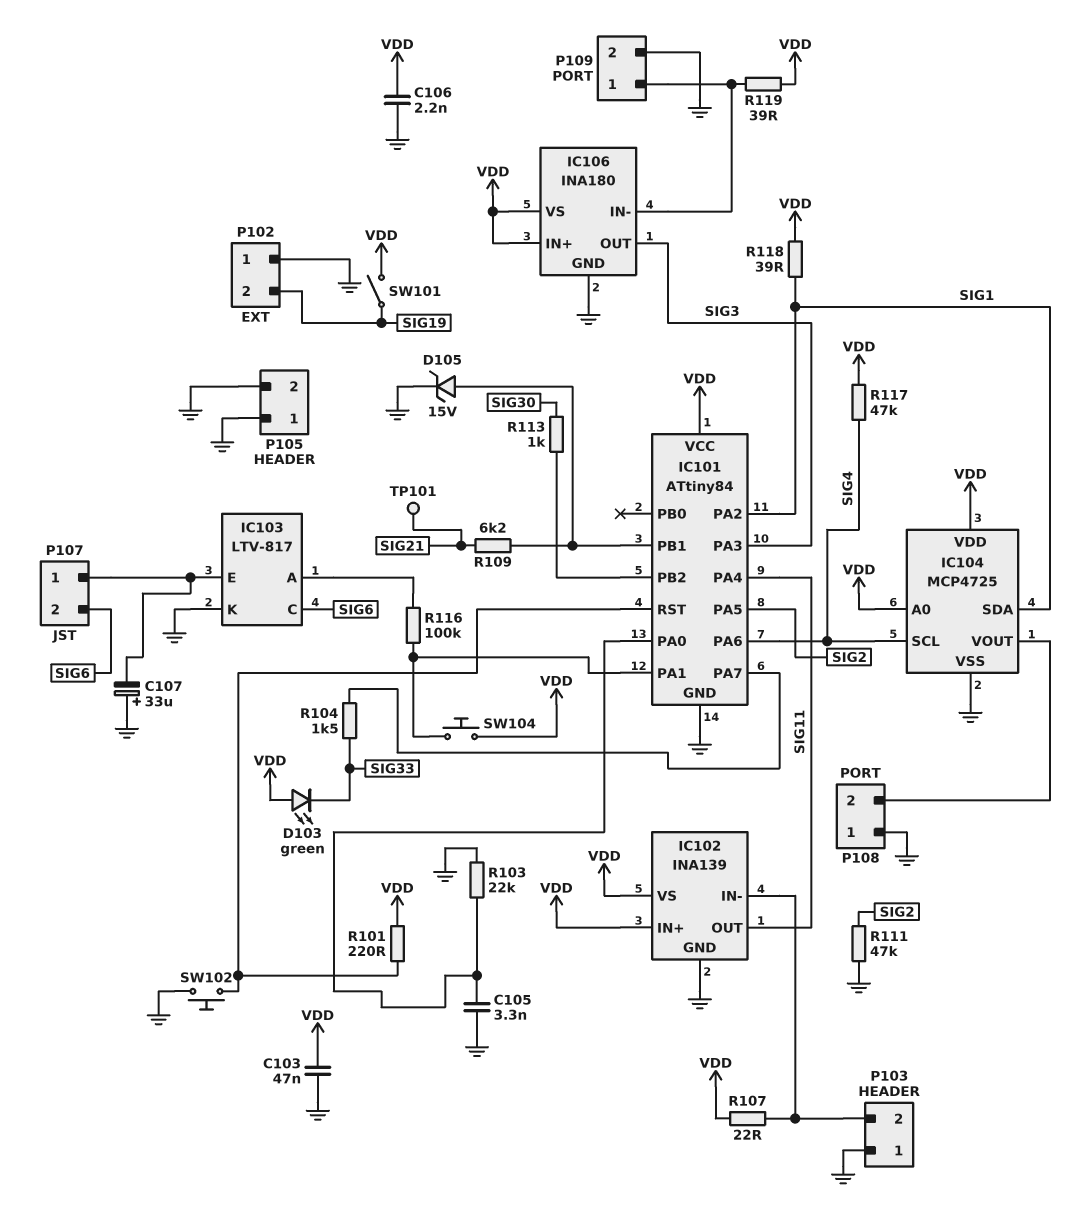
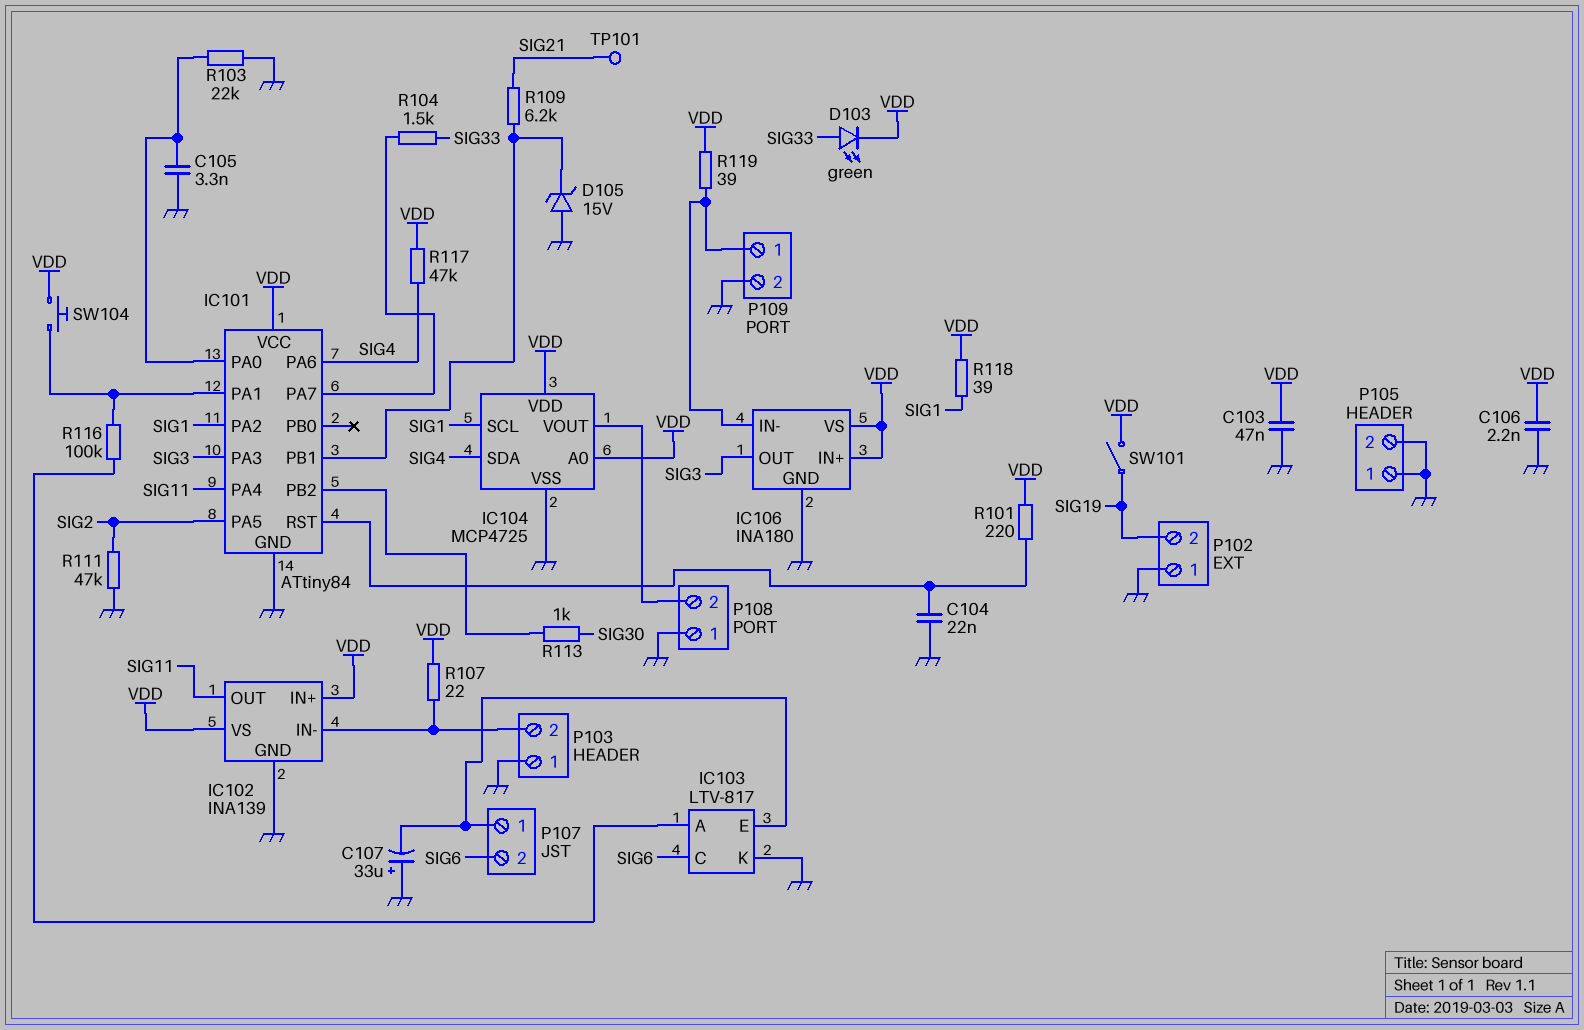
C104: none -> 22nF (GND, IC101/RST)
D103: LED green (A VDD, K SIG33) -> LED green (A SIG33, K VDD)
D105: zener 15V (A IC101/PB1, K GND) -> zener 15V (A GND, K IC101/PB1)
IC104 pin SCL: SIG4 -> SIG1
IC104 pin SDA: SIG1 -> SIG4
SW102: button (GND, IC101/RST) -> none

